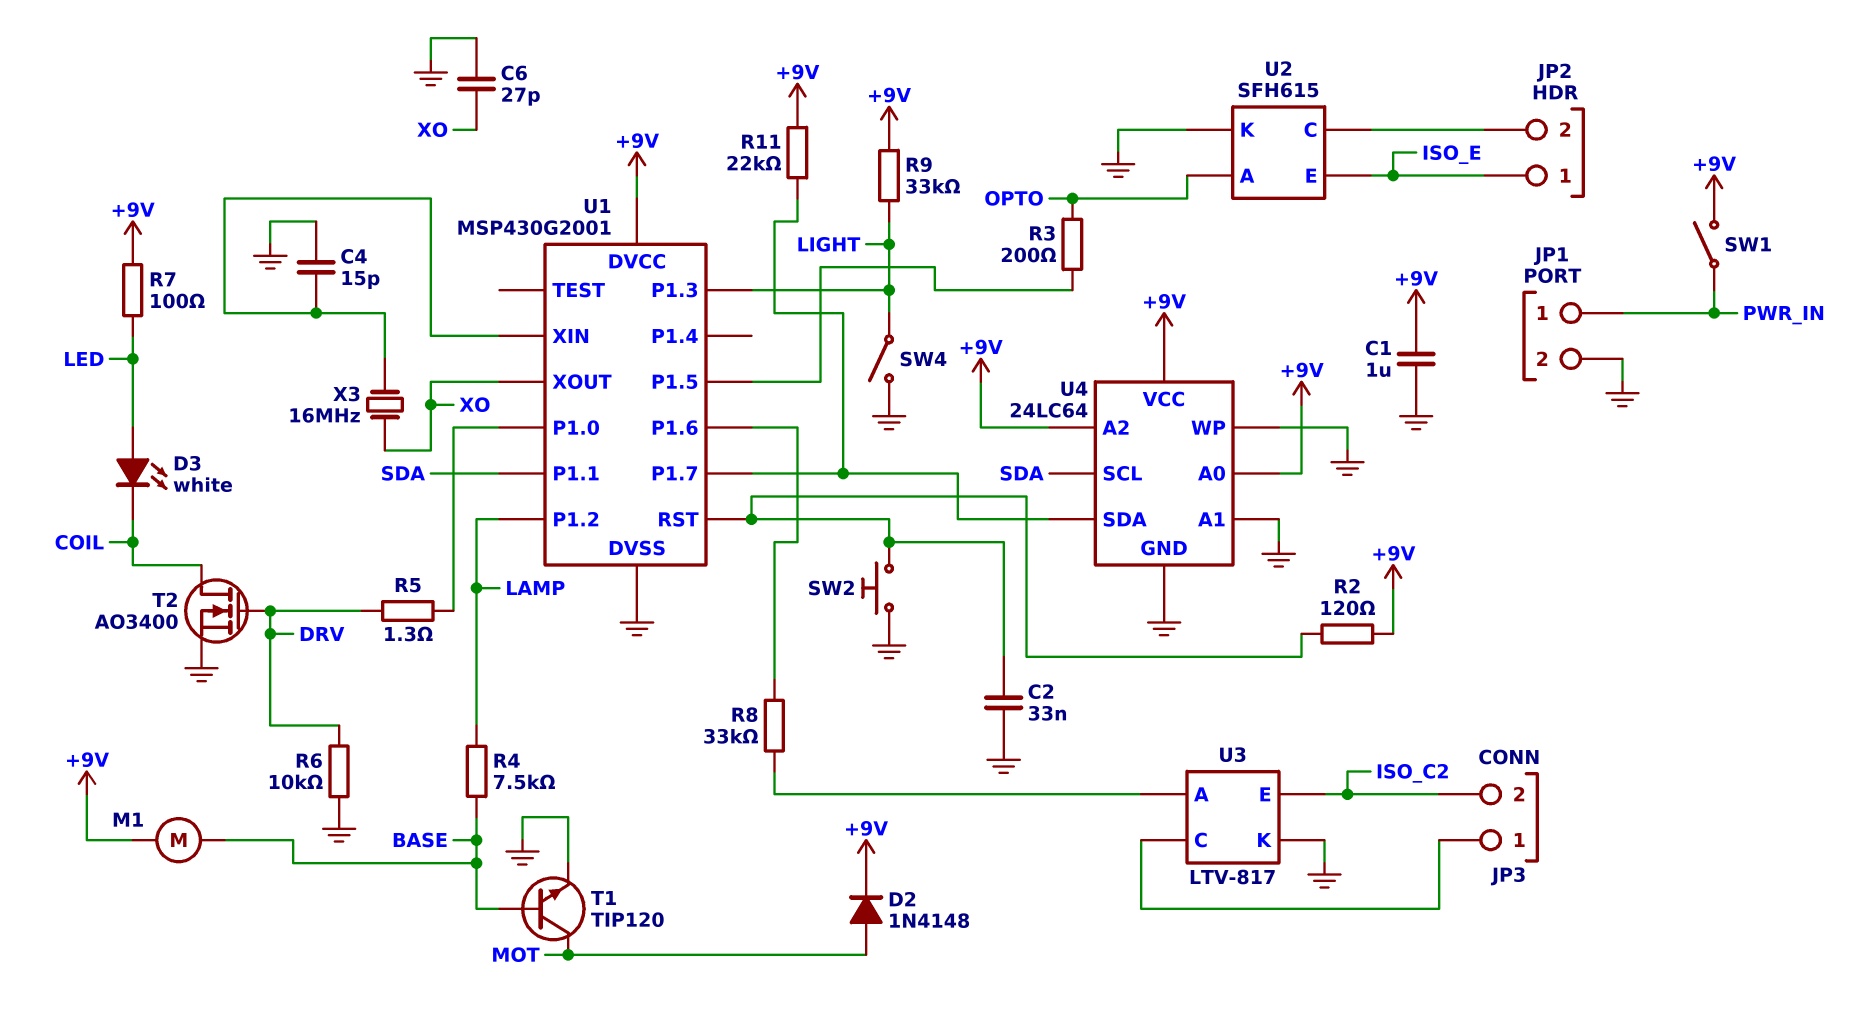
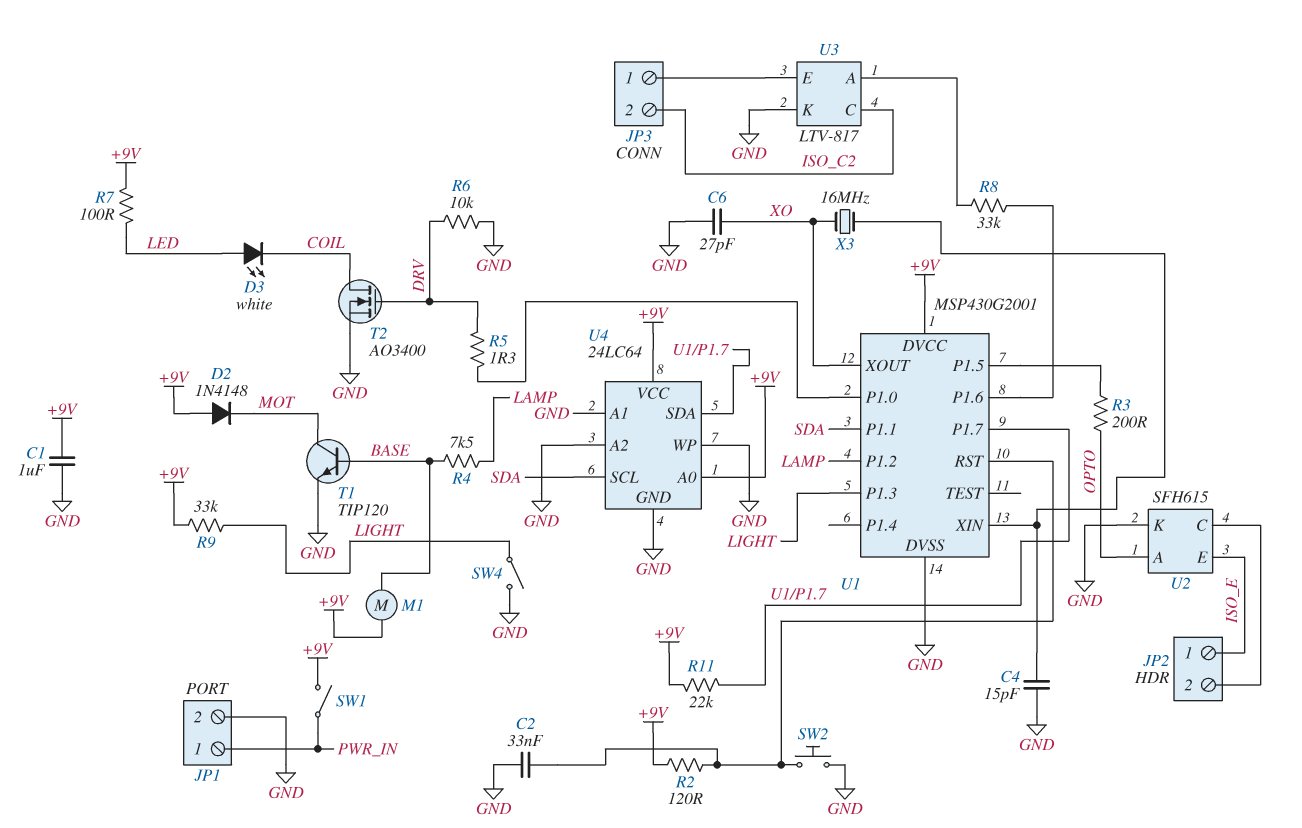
D2: diode 1N4148 (A MOT, K +9V) -> diode 1N4148 (A +9V, K MOT)
U3 pin C: JP3/1 -> ISO_C2
U3 pin E: ISO_C2 -> JP3/1
U4 pin A2: +9V -> GND

